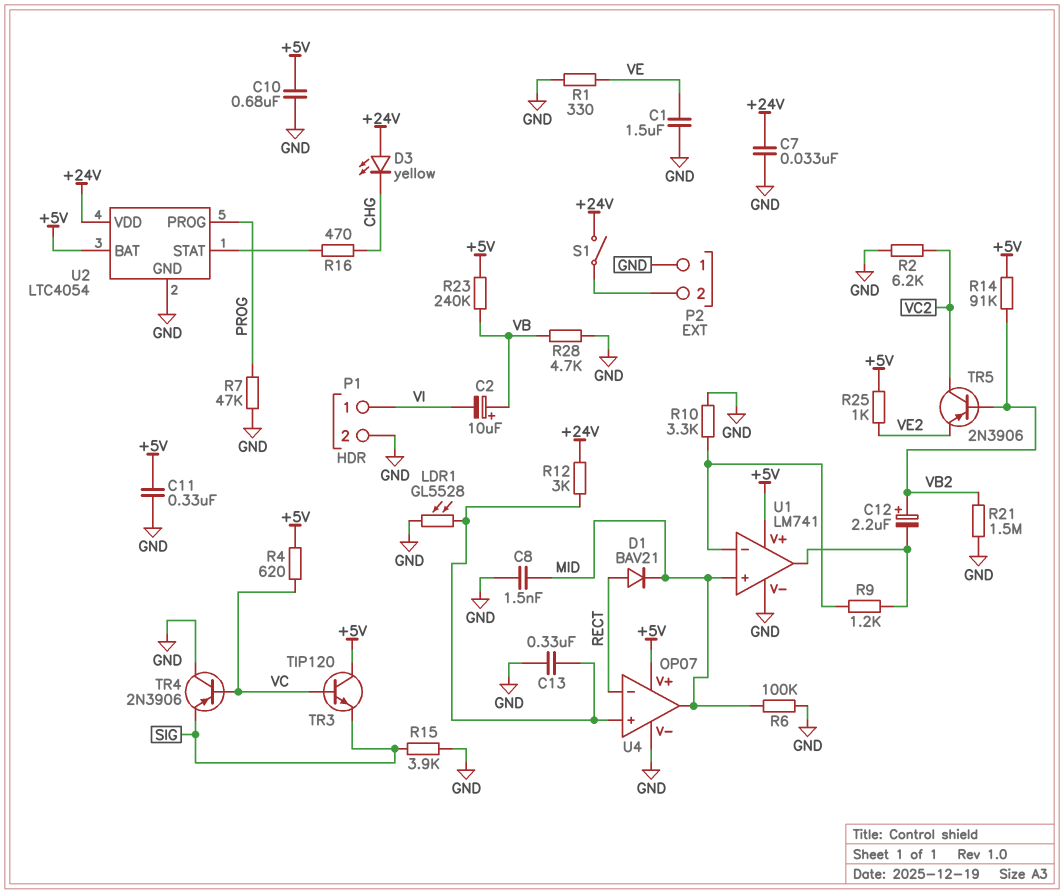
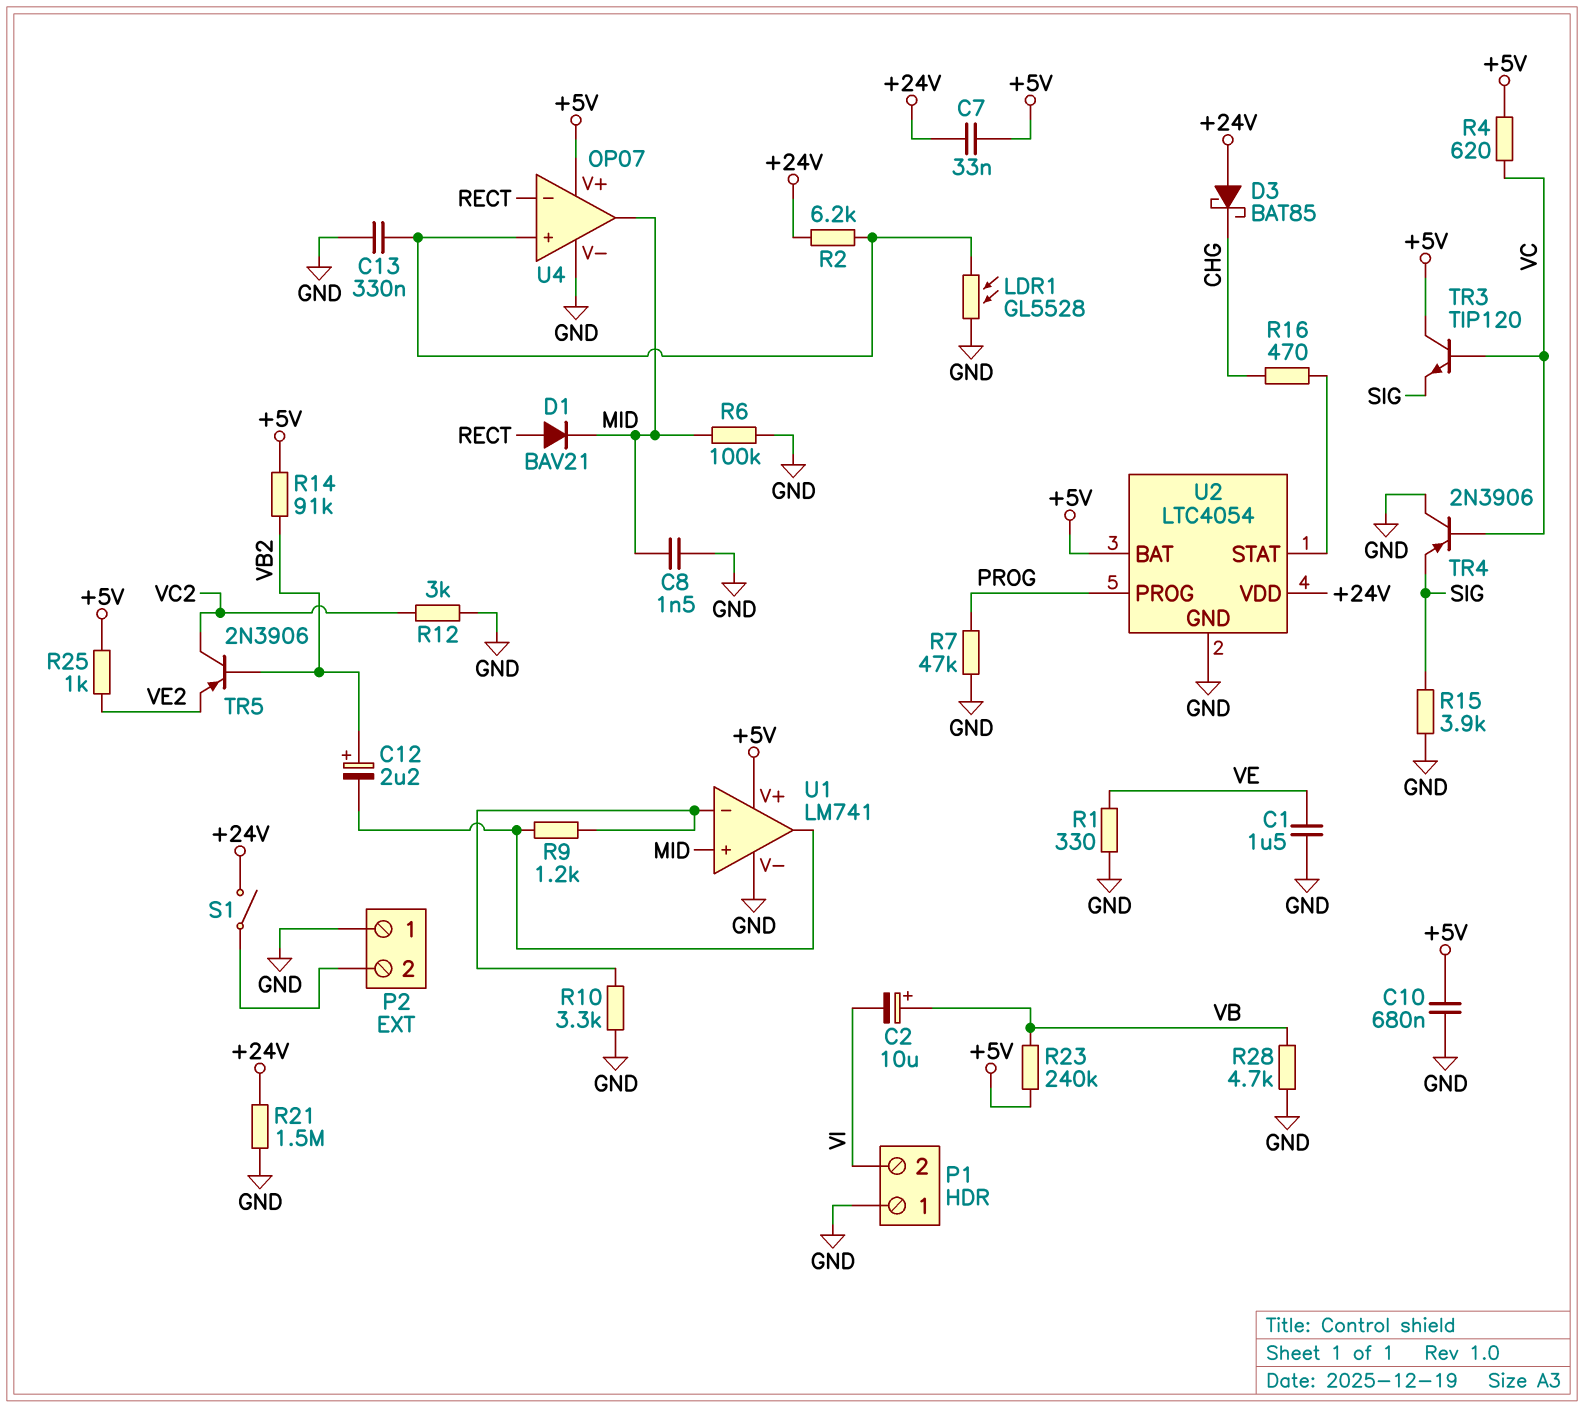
C7: 33nF (+24V, GND) -> 33nF (+5V, +24V)
C11: 330nF (+5V, GND) -> none
D3: LED yellow (A +24V, K CHG) -> schottky BAT85 (A +24V, K CHG)
P1 pin 1: VI -> GND
P1 pin 2: GND -> VI
R2: 6.2k (GND, VC2) -> 6.2k (+24V, U4/in+)
R12: 3k (+24V, U4/in+) -> 3k (GND, VC2)
R21: 1.5M (GND, VB2) -> 1.5M (+24V, GND)

